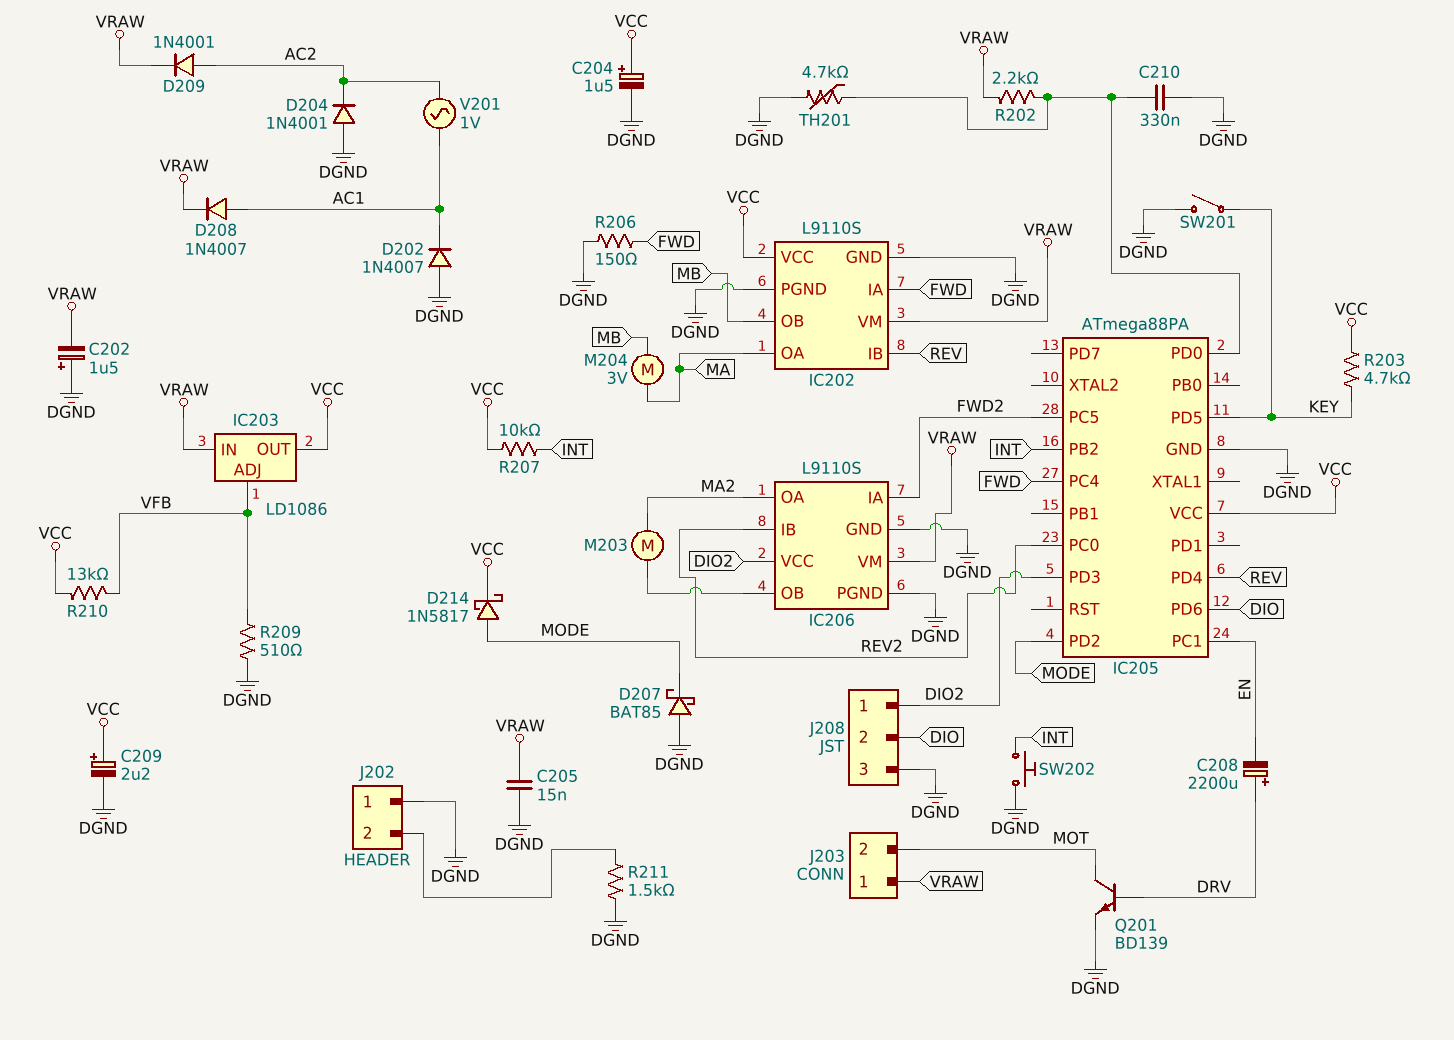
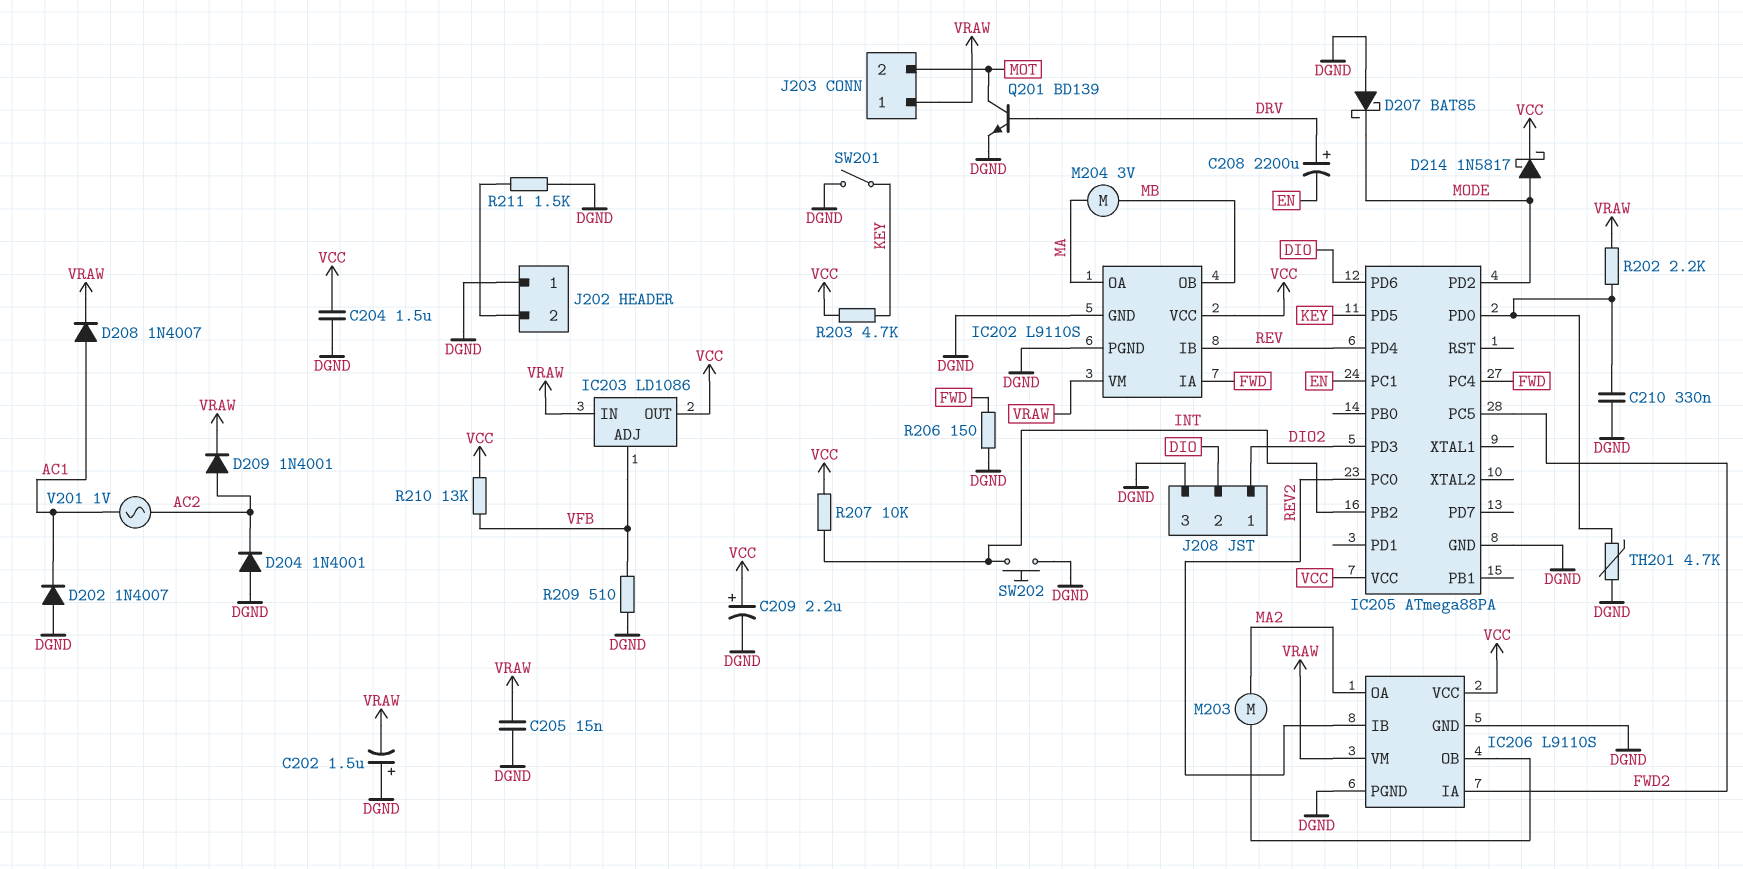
C204: 1.5uF (plus VCC, minus DGND) -> 1.5uF (DGND, VCC)
IC206 pin VCC: DIO2 -> VCC

